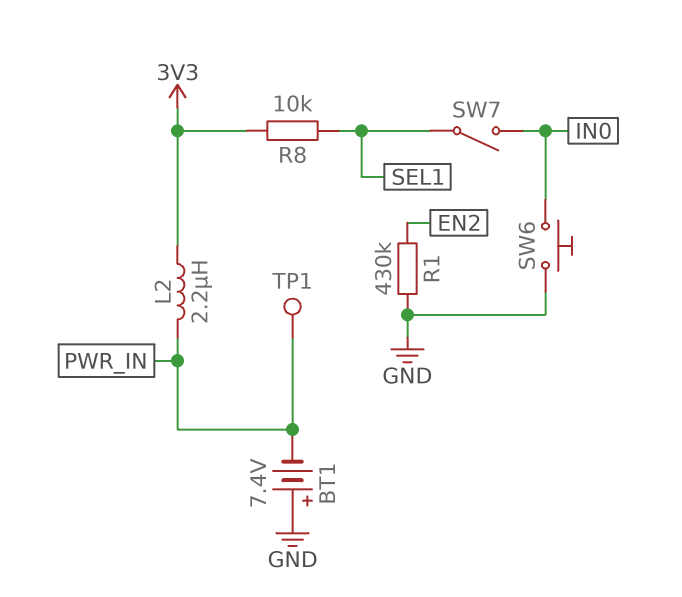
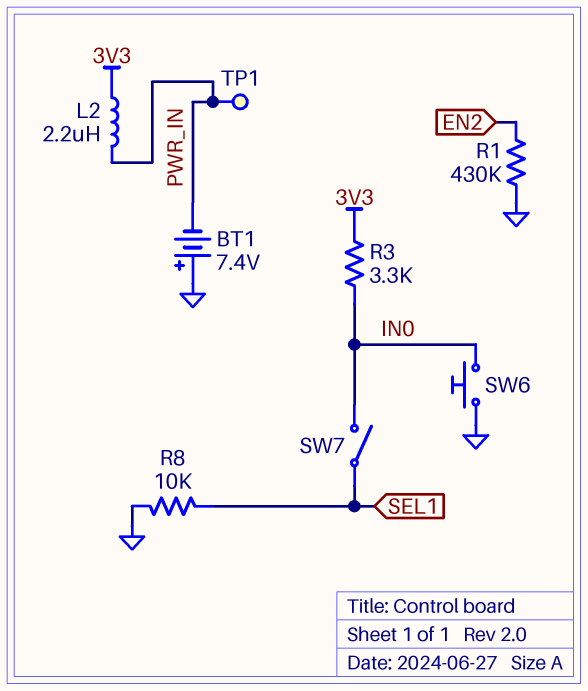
R3: none -> 3.3k (3V3, IN0)
R8: 10k (3V3, SEL1) -> 10k (GND, SEL1)

